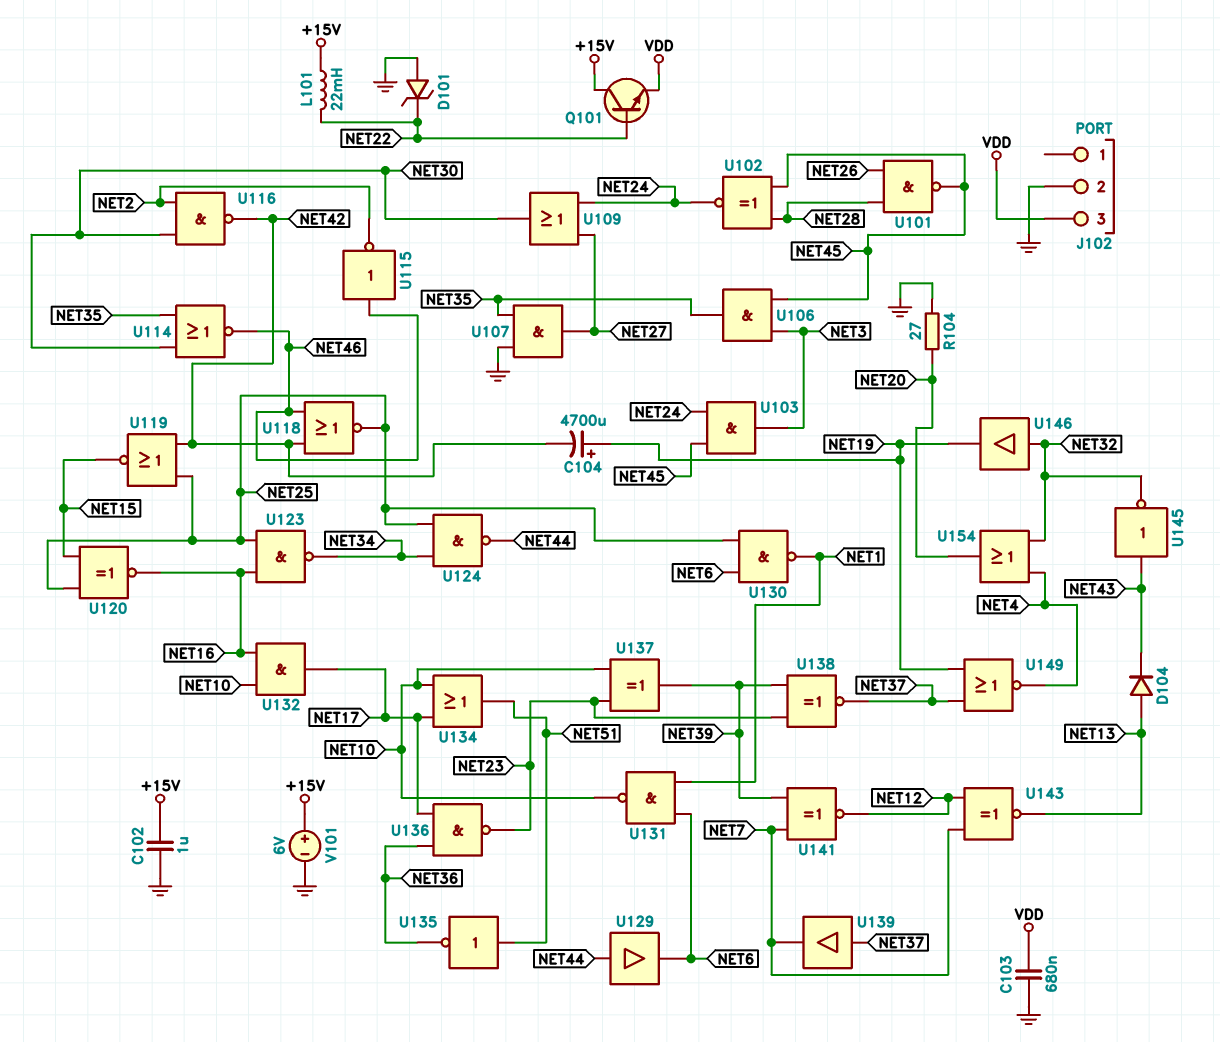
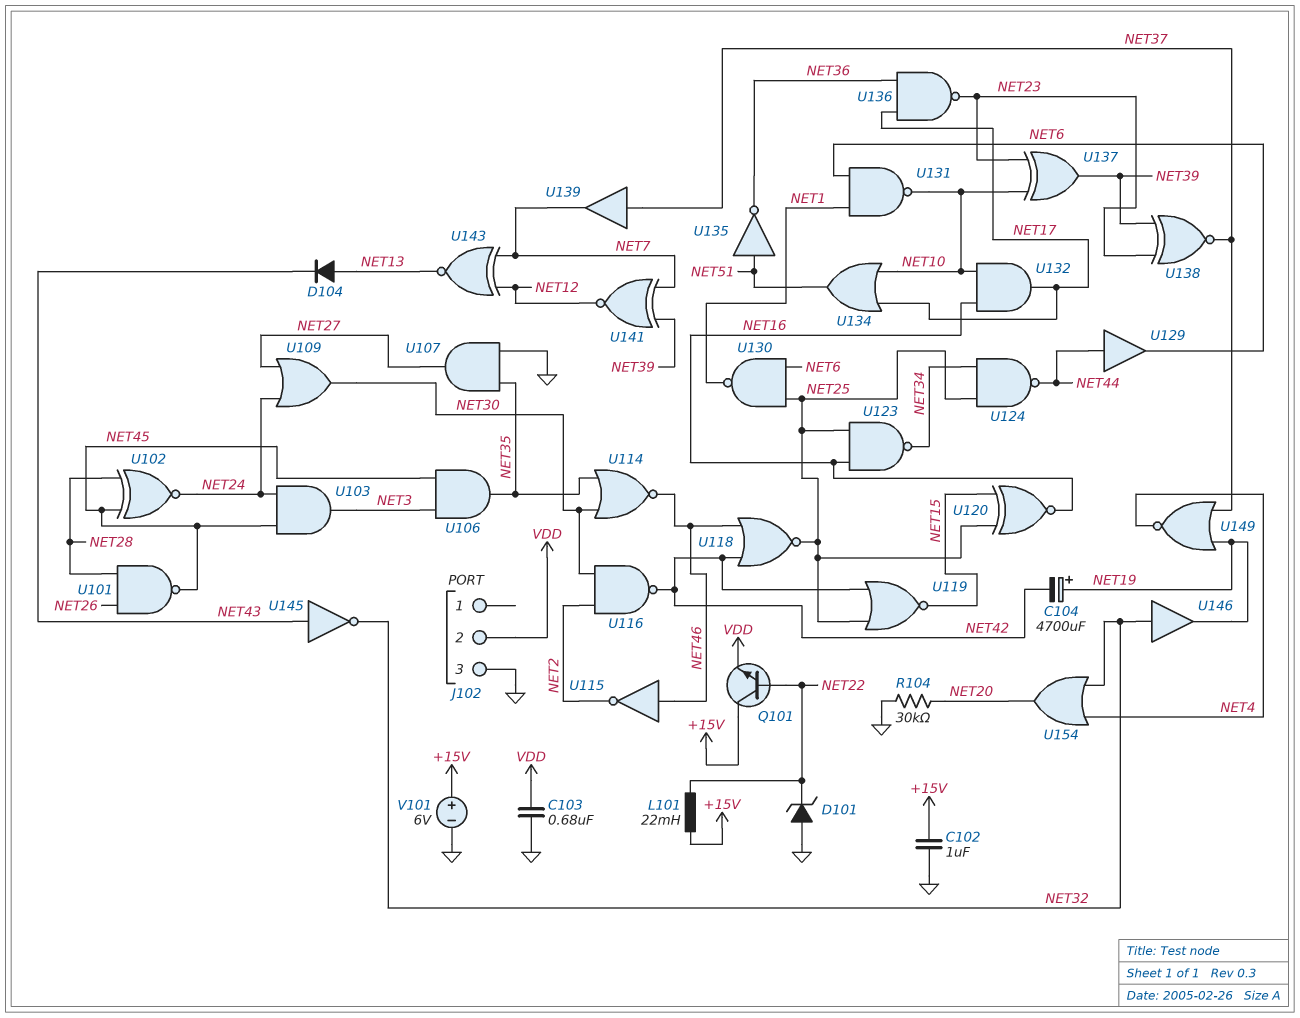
J102 pin 2: GND -> VDD
J102 pin 3: VDD -> GND
R104: 27 (GND, NET20) -> 30k (GND, NET20)

